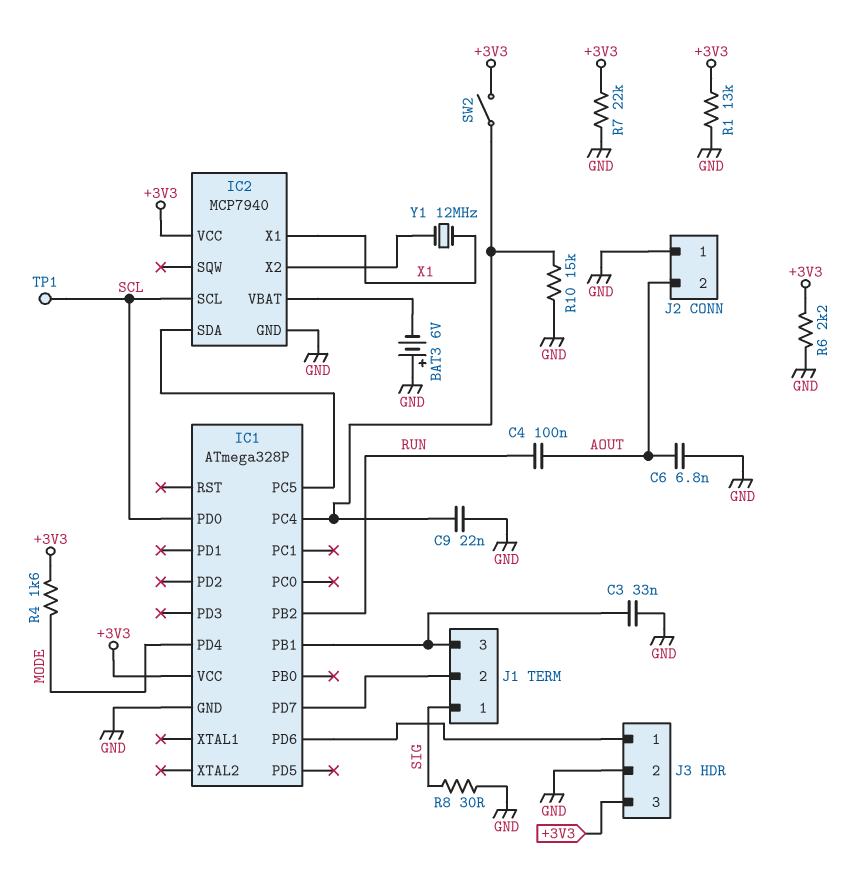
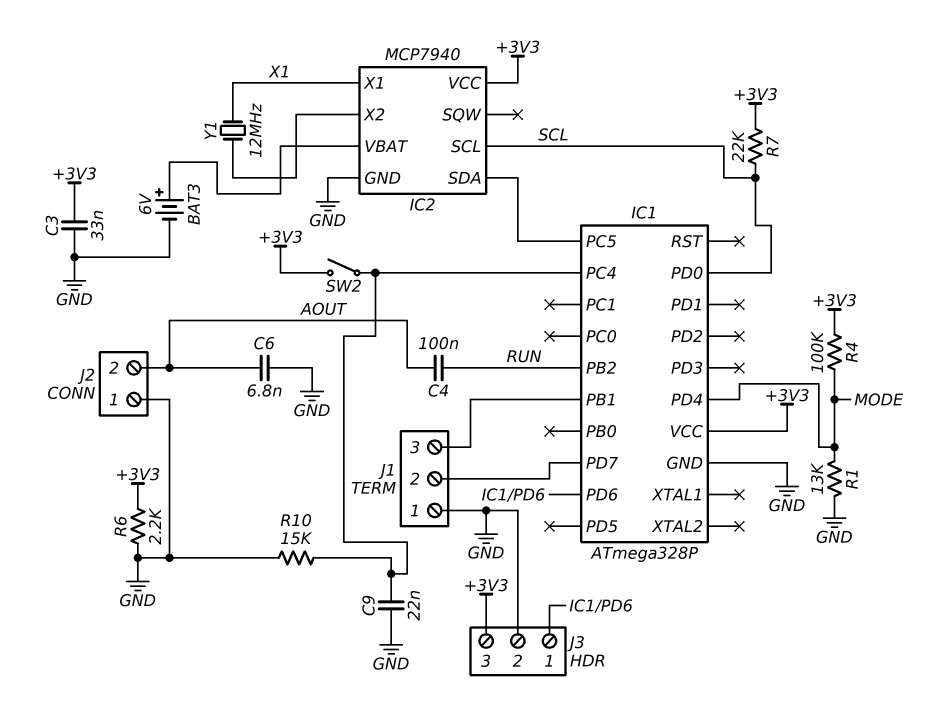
BAT3: 6V (plus GND, minus IC2/VBAT) -> 6V (plus IC2/VBAT, minus GND)
C3: 33nF (GND, IC1/PB1) -> 33nF (+3V3, GND)
J1 pin 1: SIG -> GND
R1: 13k (+3V3, GND) -> 13k (GND, MODE)
R4: 1.6k (+3V3, MODE) -> 100k (+3V3, MODE)
R7: 22k (+3V3, GND) -> 22k (+3V3, SCL)
R8: 30 (GND, SIG) -> none
TP1: test point (SCL) -> none

